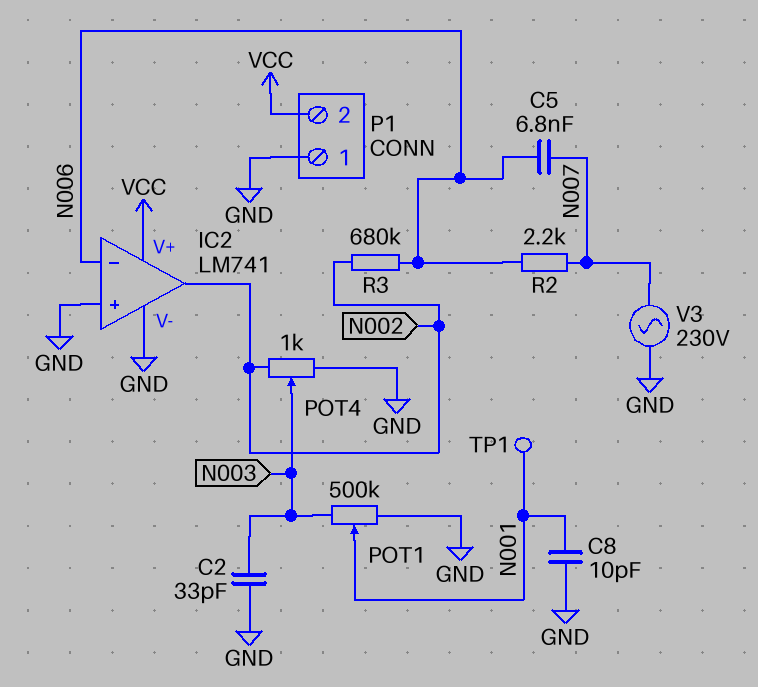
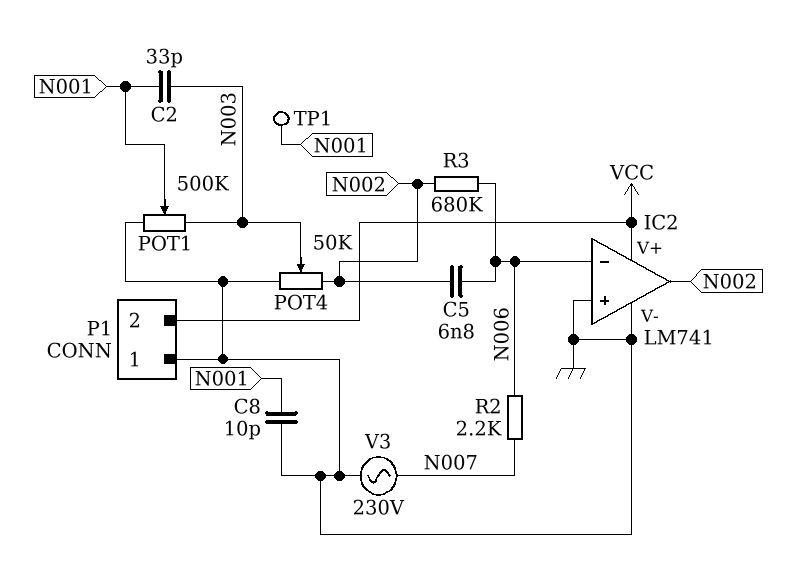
C2: 33pF (GND, N003) -> 33pF (N001, N003)
C5: 6.8nF (N006, N007) -> 6.8nF (N002, N006)
POT4: 1k (GND, N002, wiper N003) -> 50k (GND, N002, wiper N003)

